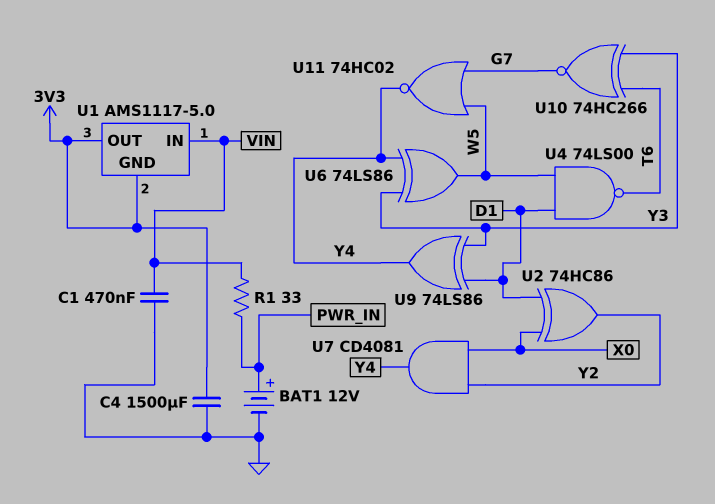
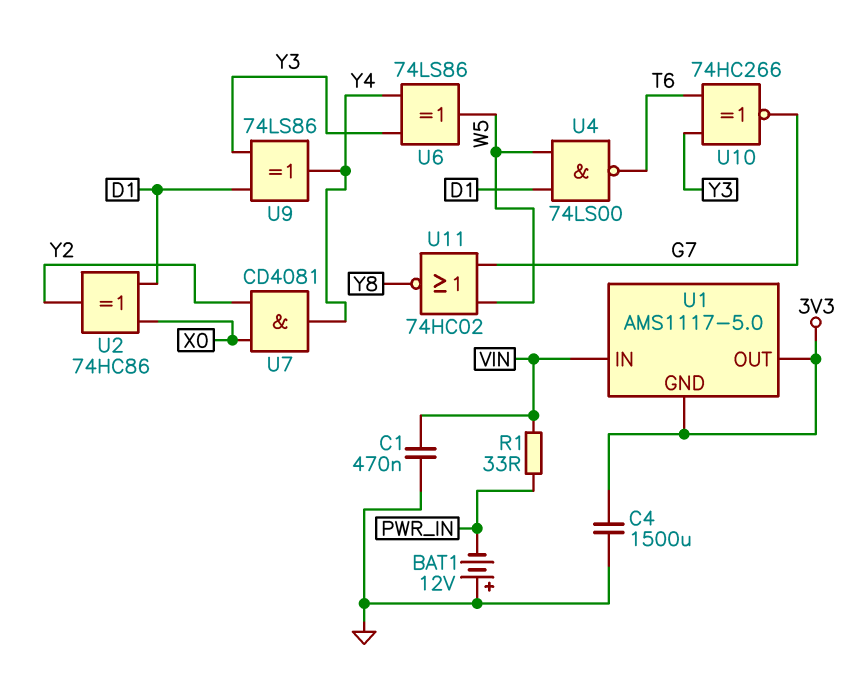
BAT1: 12V (plus PWR_IN, minus GND) -> 12V (plus GND, minus PWR_IN)
U11: NOR 74HC02 (in G7, in W5, out Y4) -> NOR 74HC02 (in G7, in W5, out Y8)

